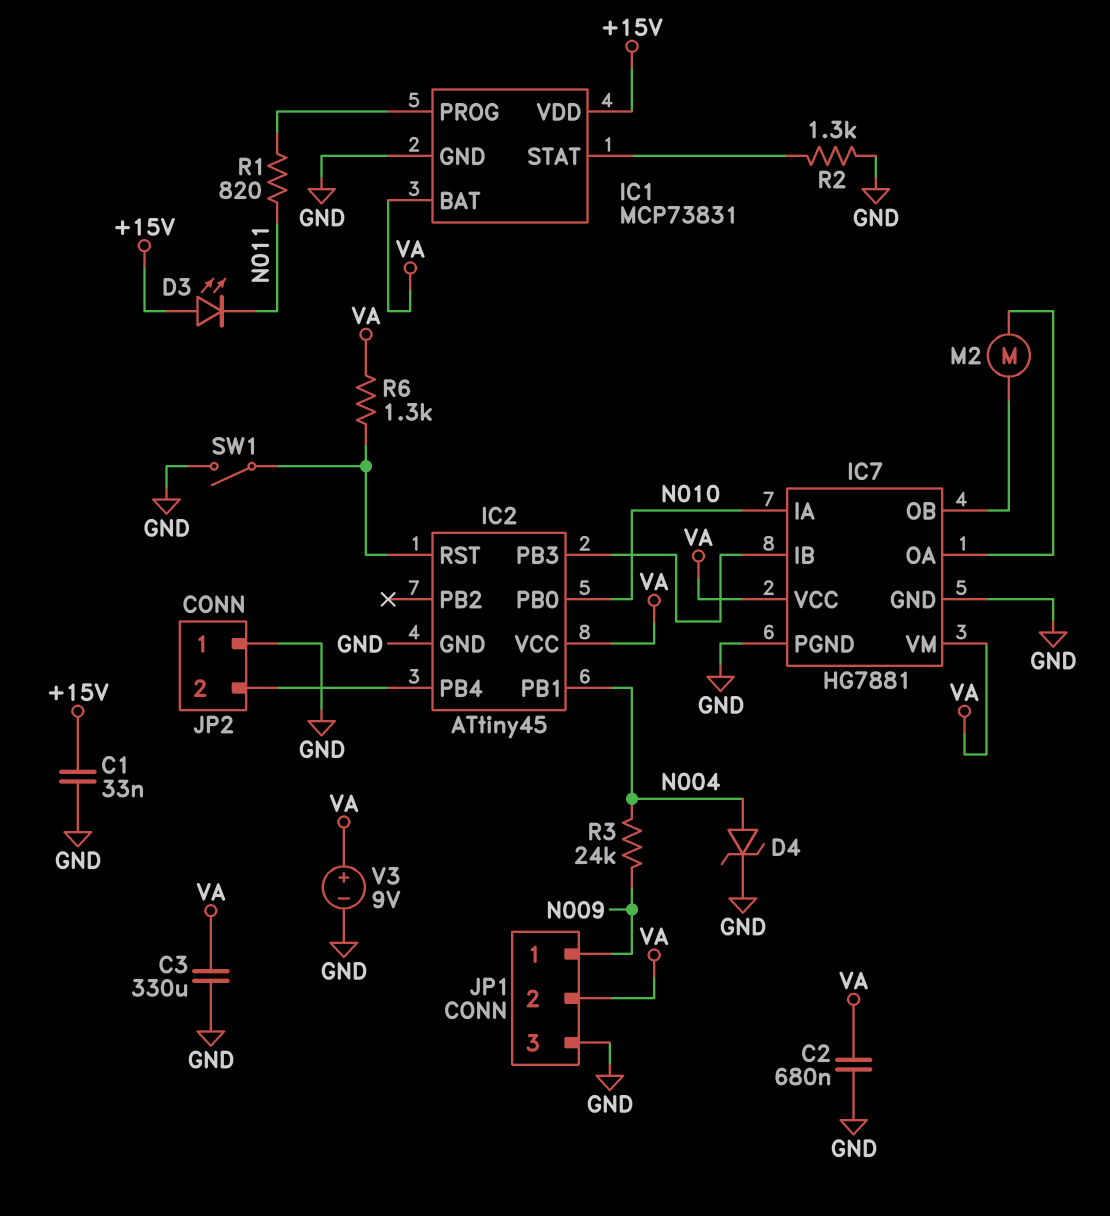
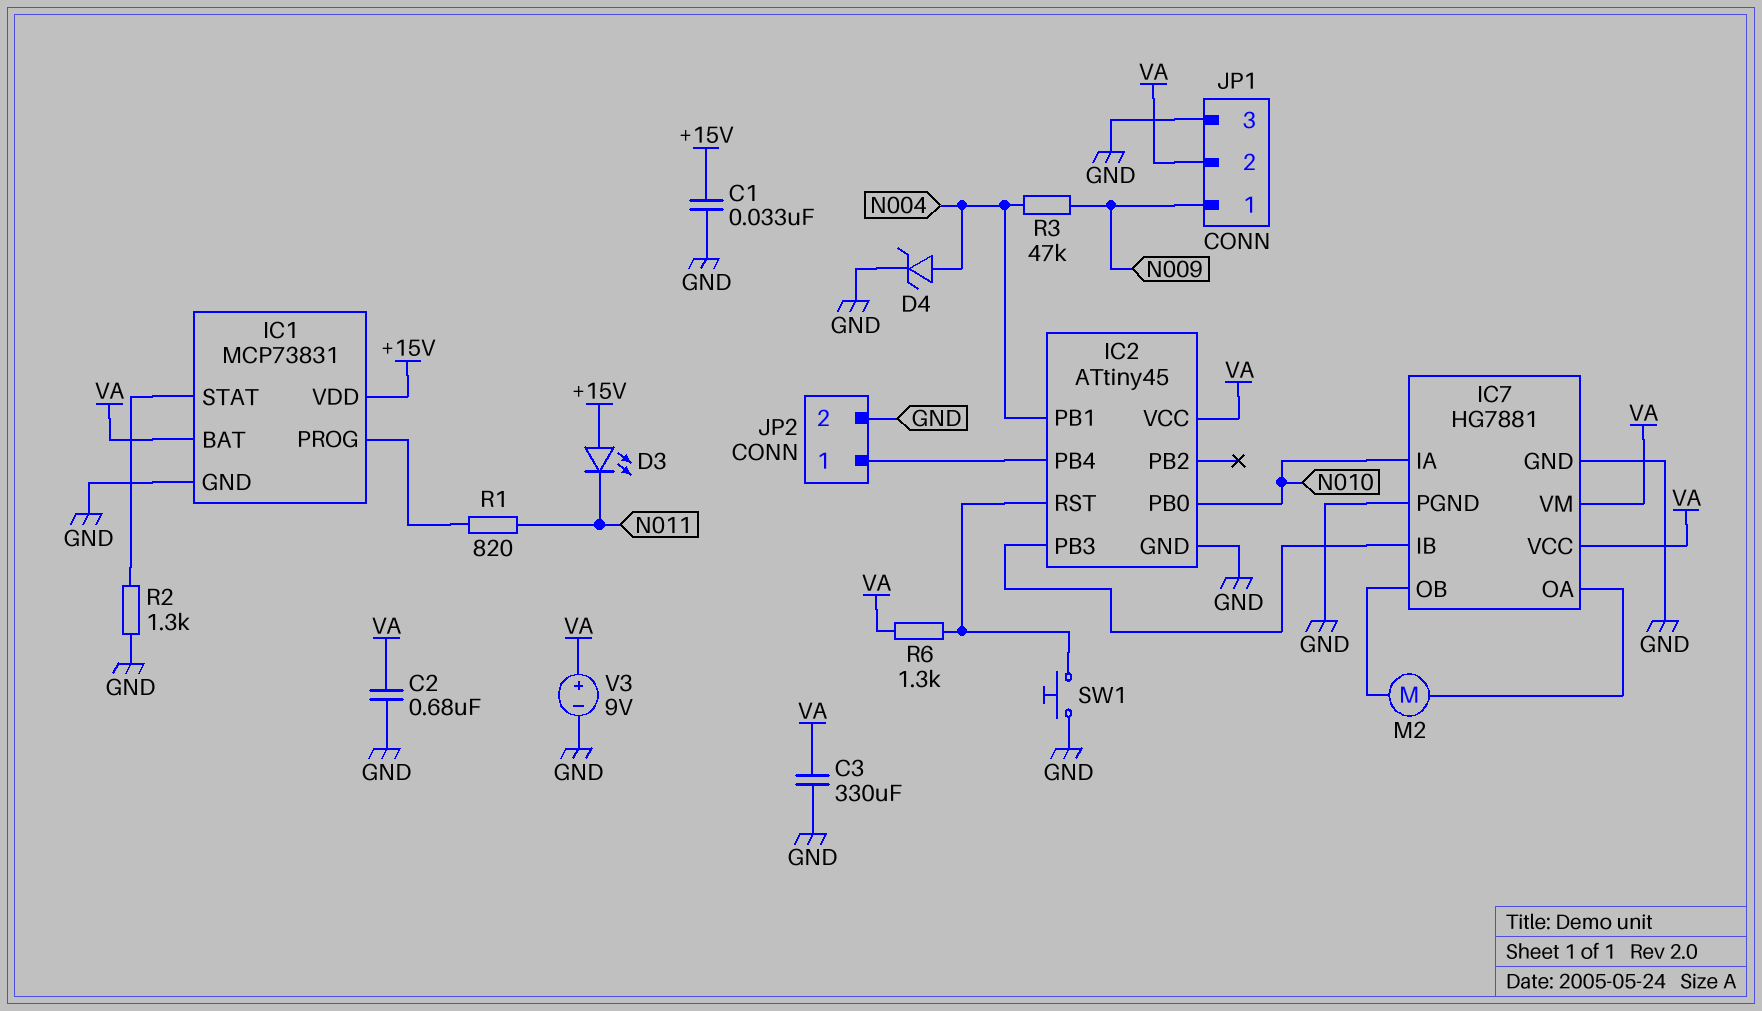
JP2 pin 1: GND -> IC2/PB4
JP2 pin 2: IC2/PB4 -> GND
R3: 24k (N004, N009) -> 47k (N004, N009)
SW1: switch (GND, IC2/RST) -> button (GND, IC2/RST)

